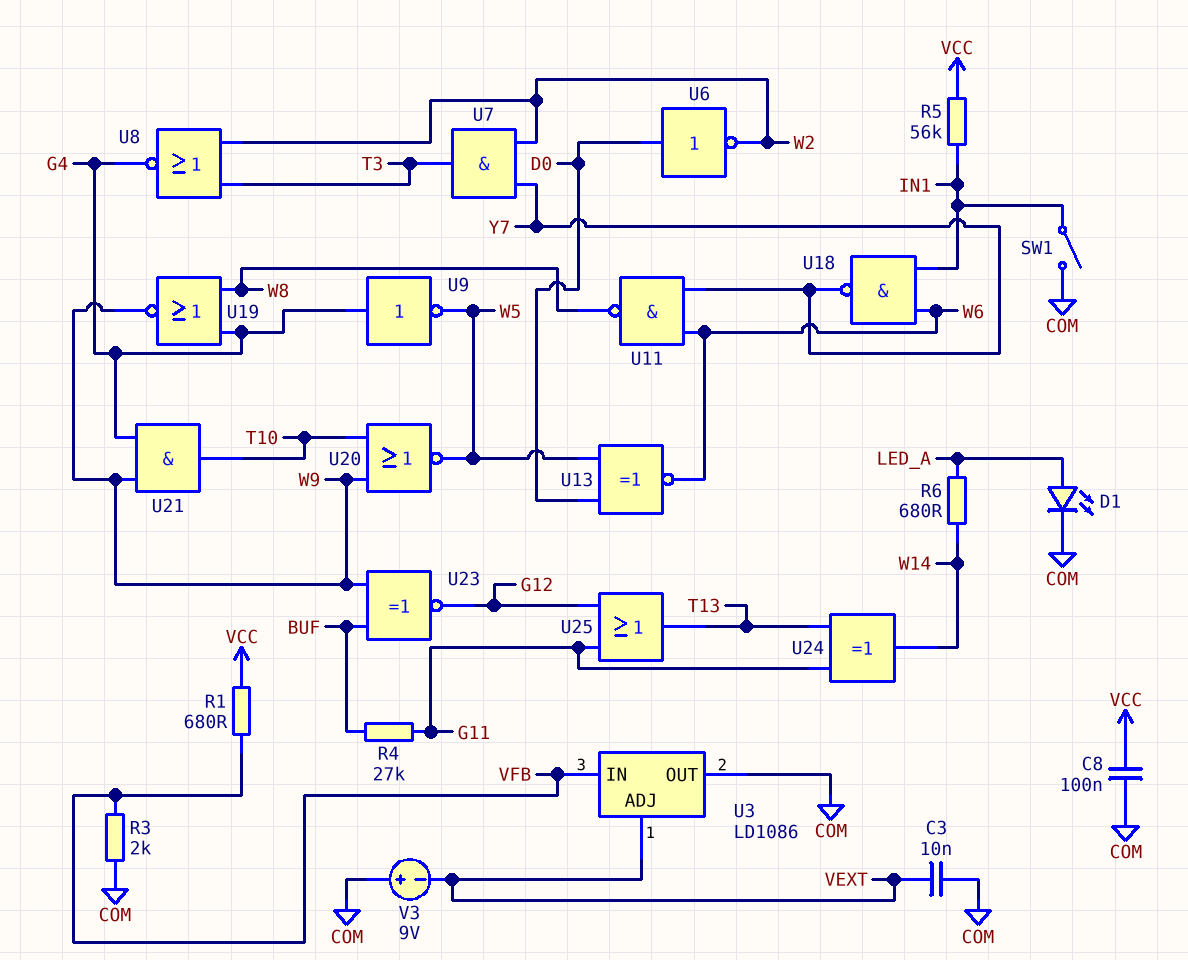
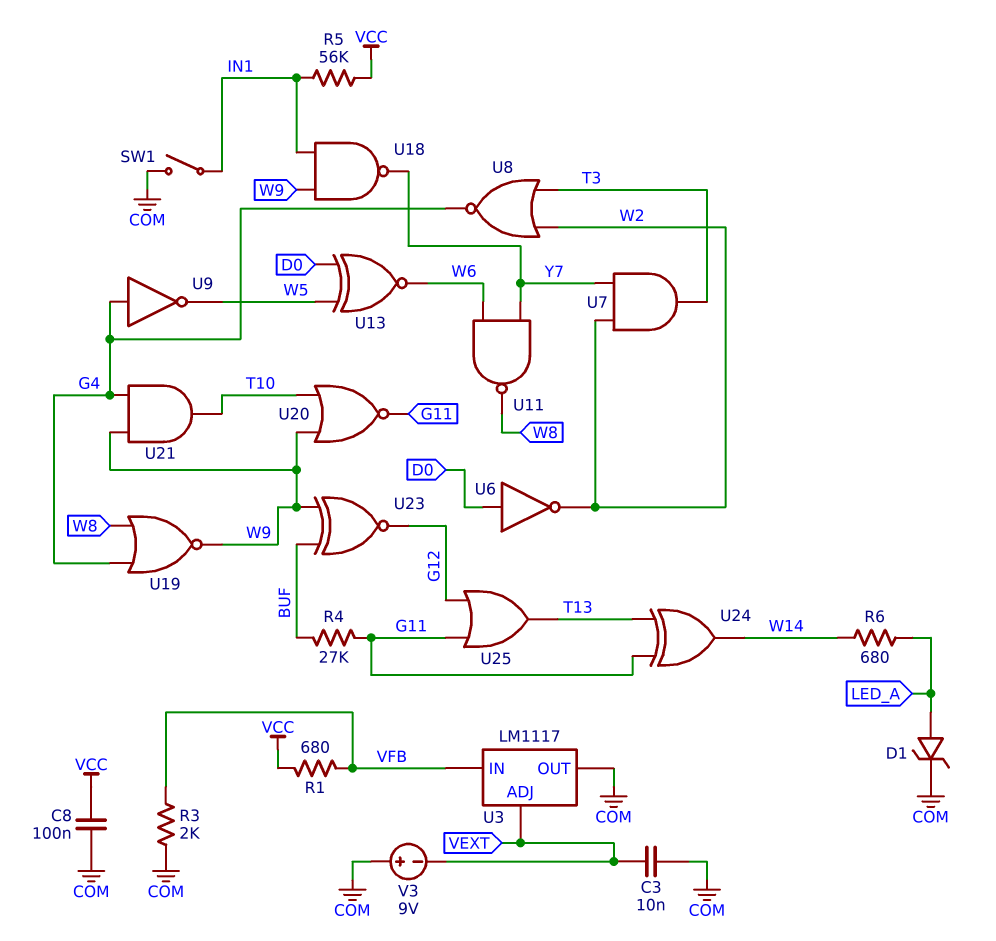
D1: LED (A LED_A, K COM) -> zener (A LED_A, K COM)
U3: LD1086 -> LM1117
U18: NAND (in IN1, in W6, out Y7) -> NAND (in IN1, in W9, out Y7)
U20: NOR (in T10, in W9, out W5) -> NOR (in T10, in W9, out G11)

